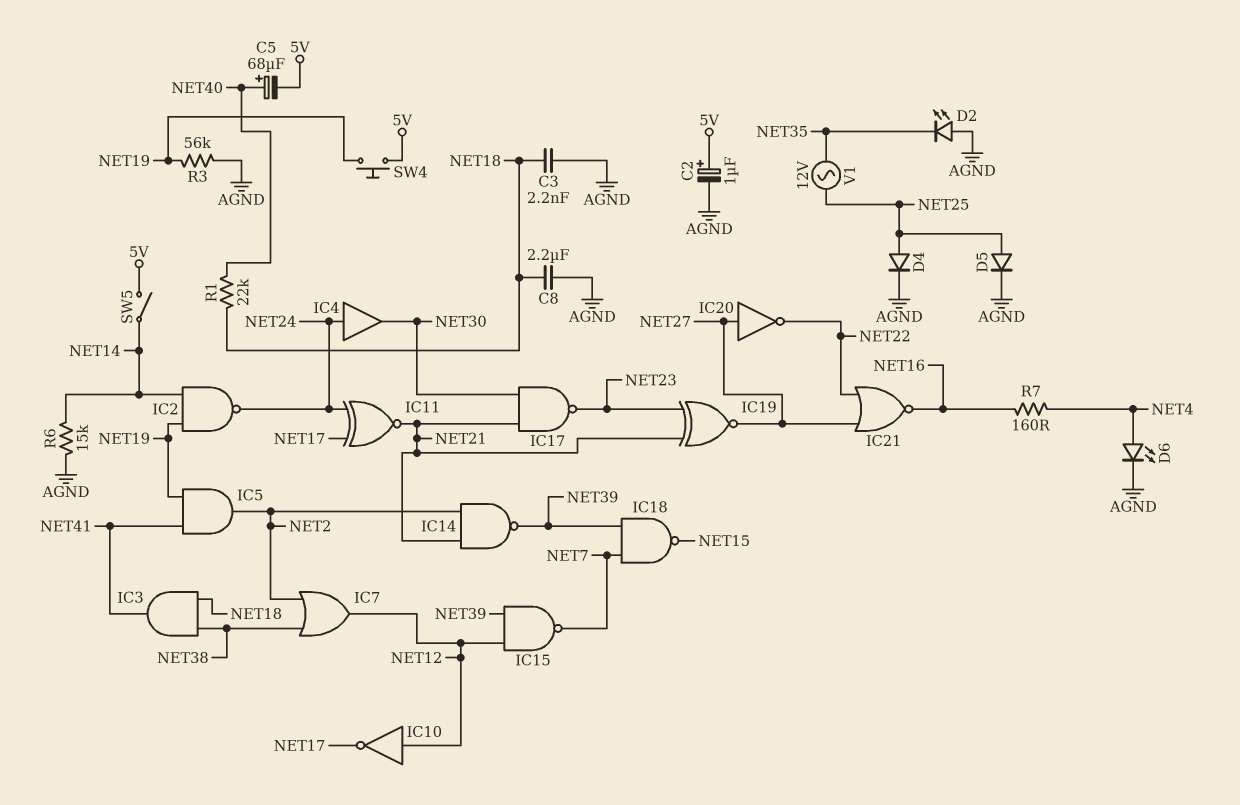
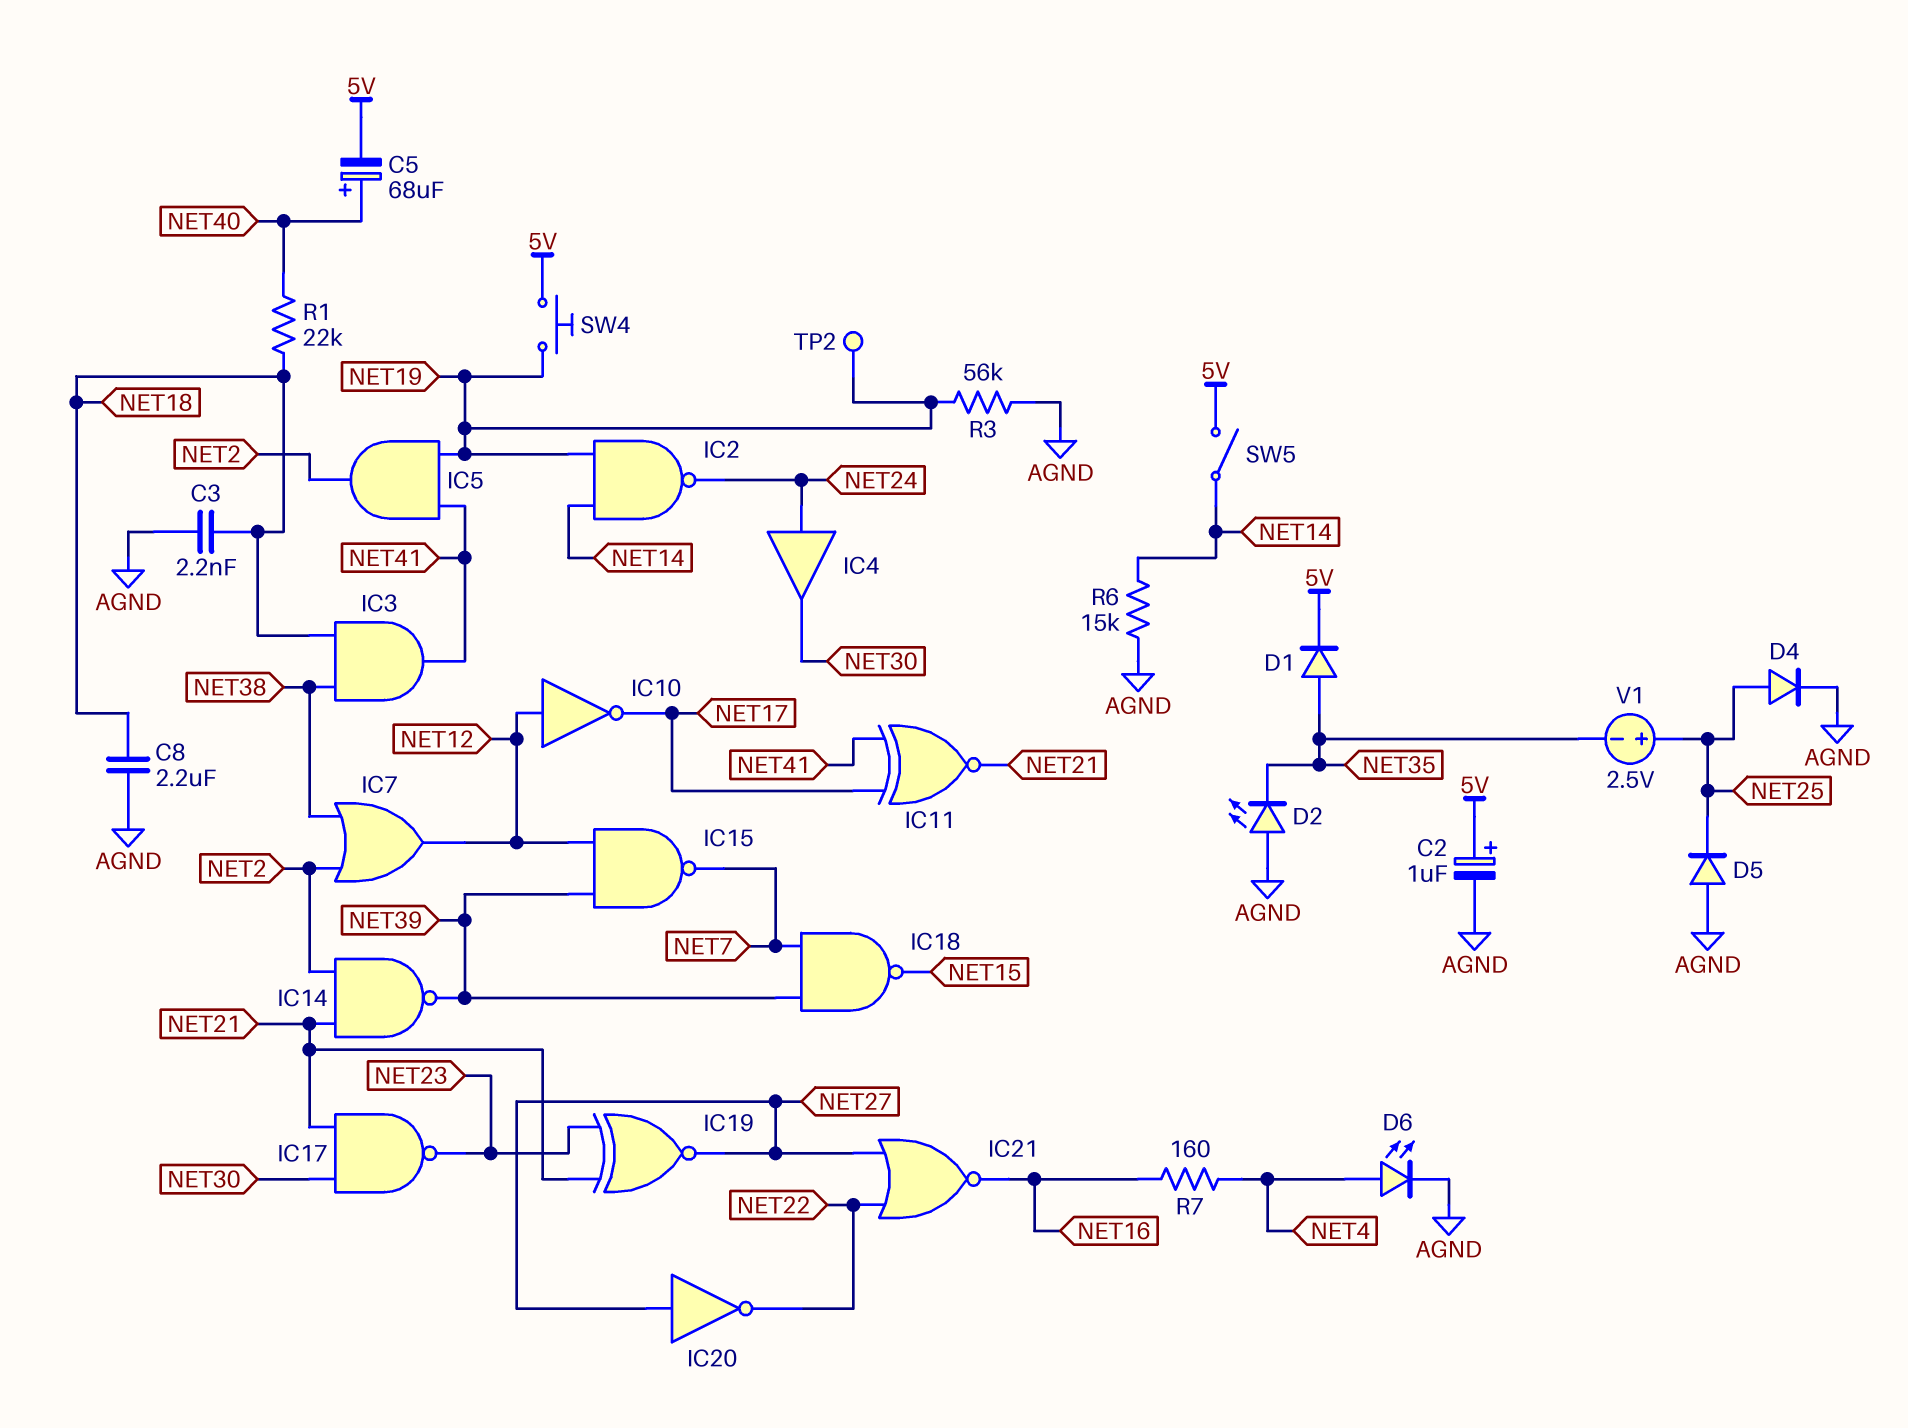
D1: none -> diode (A NET35, K 5V)
D5: diode (A NET25, K AGND) -> diode (A AGND, K NET25)
IC11: XNOR (in NET17, in NET24, out NET21) -> XNOR (in NET17, in NET41, out NET21)
TP2: none -> test point (NET19)
V1: AC 12V (NET25, NET35) -> 2.5V (plus NET25, minus NET35)

